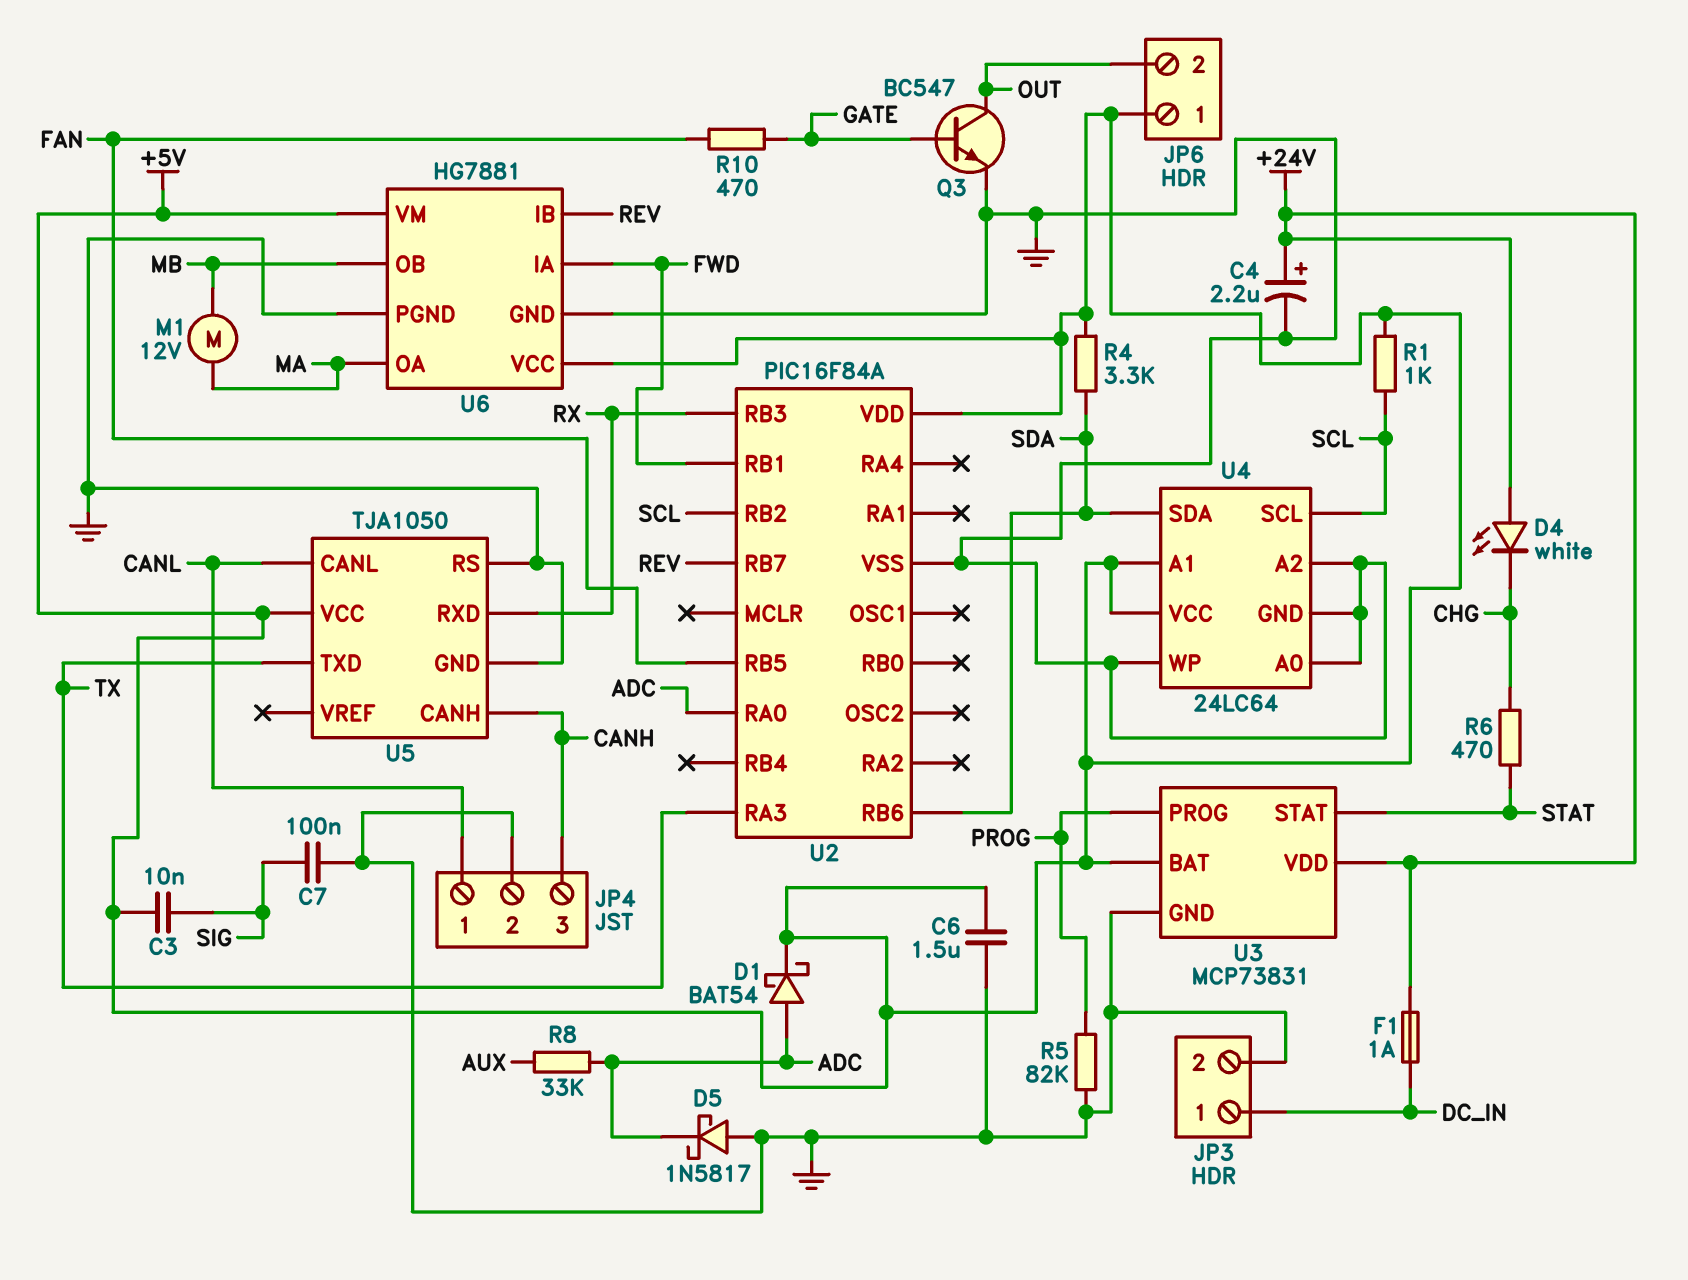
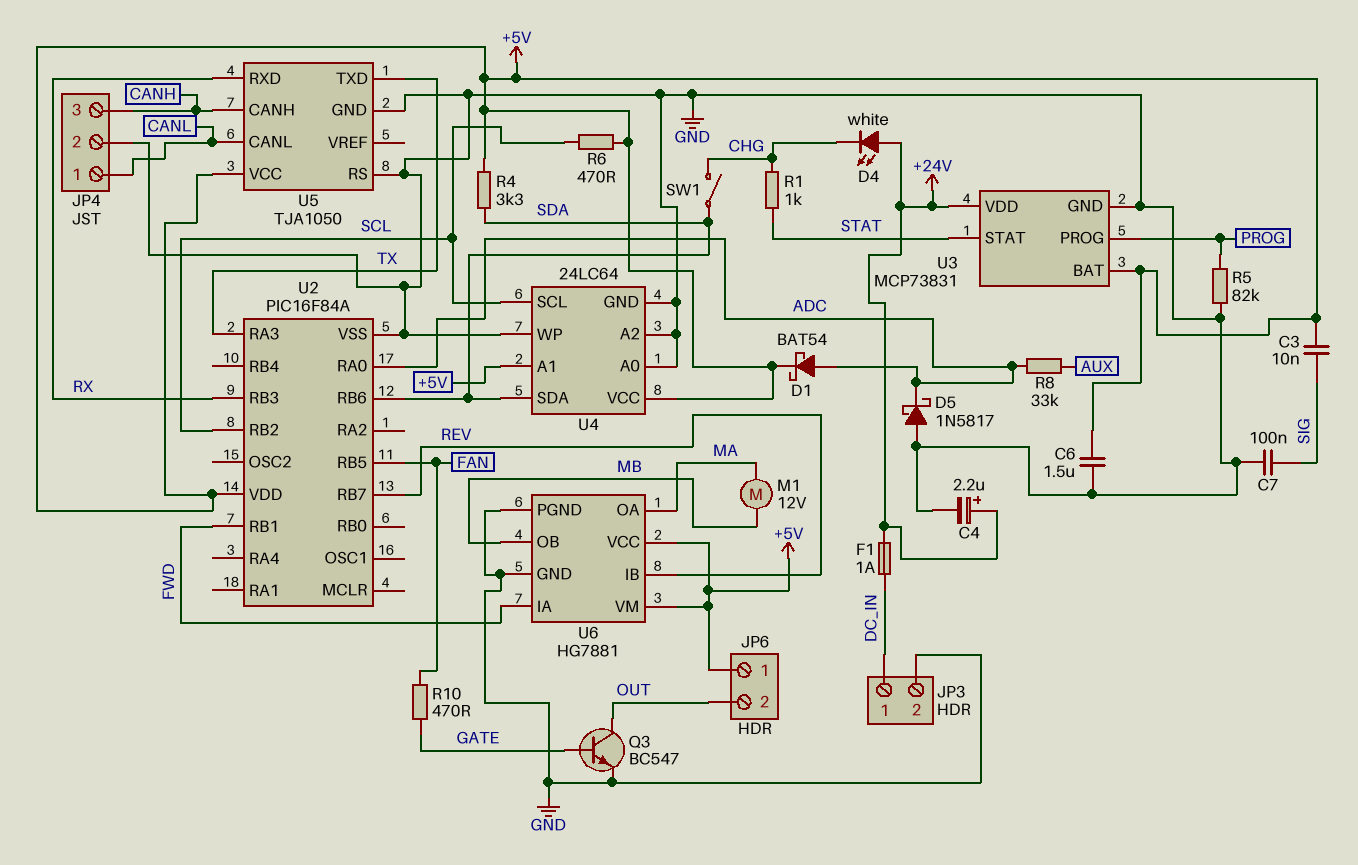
R1: 1k (+5V, SCL) -> 1k (CHG, STAT)
R6: 470 (CHG, STAT) -> 470 (+5V, SCL)
SW1: none -> switch (CHG, SDA)

